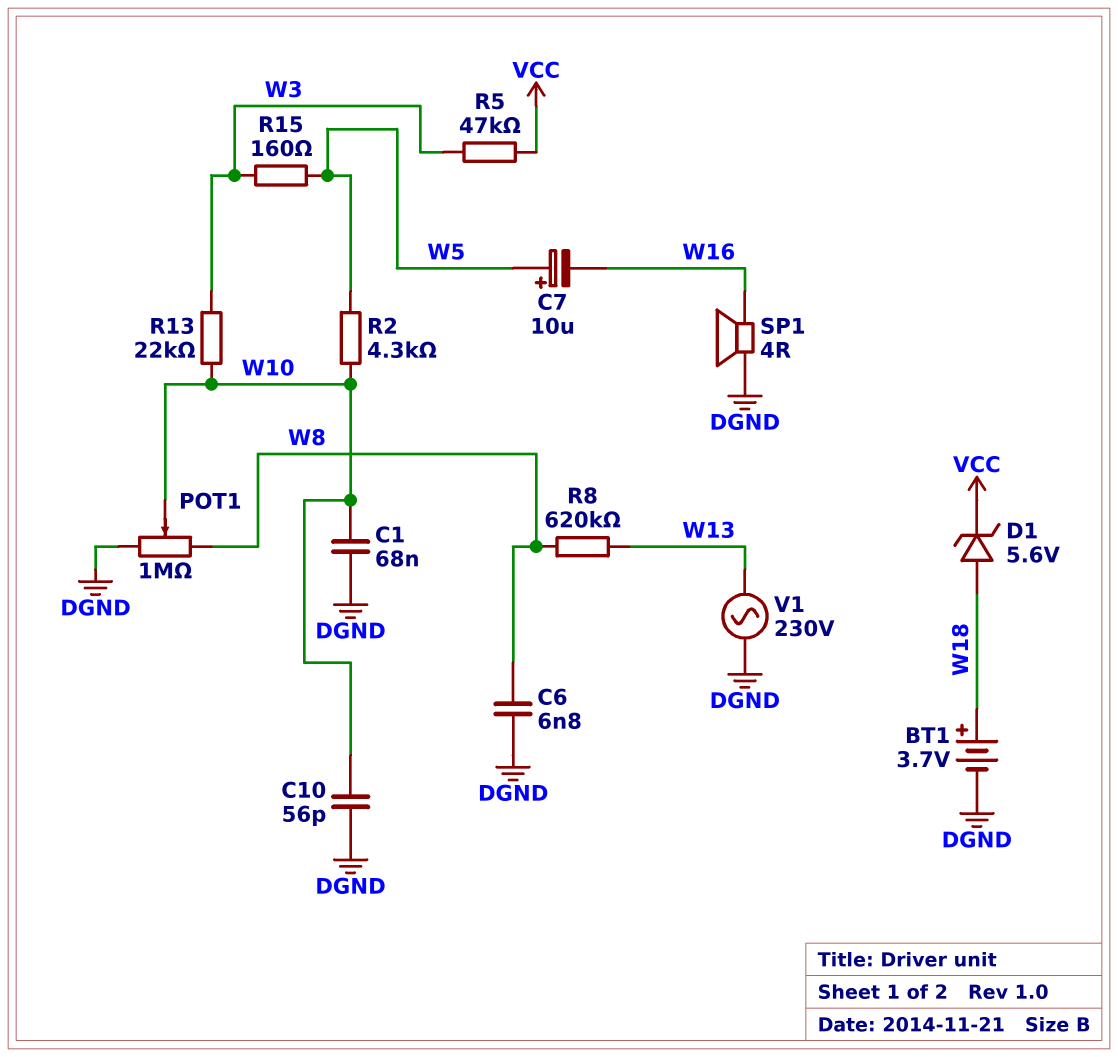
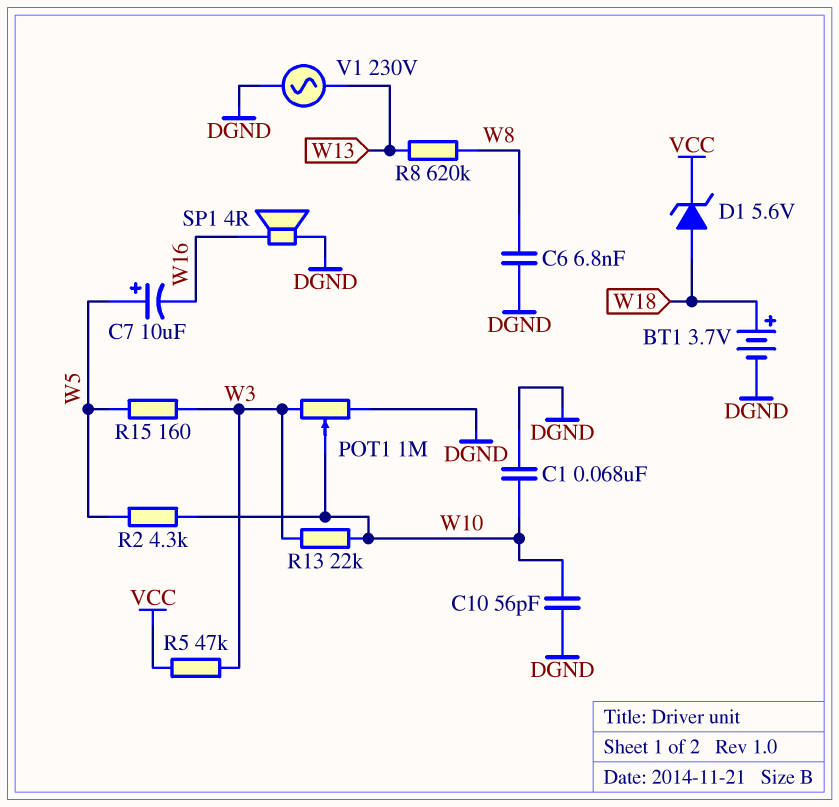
POT1: 1M (DGND, W8, wiper W10) -> 1M (DGND, W3, wiper W10)

